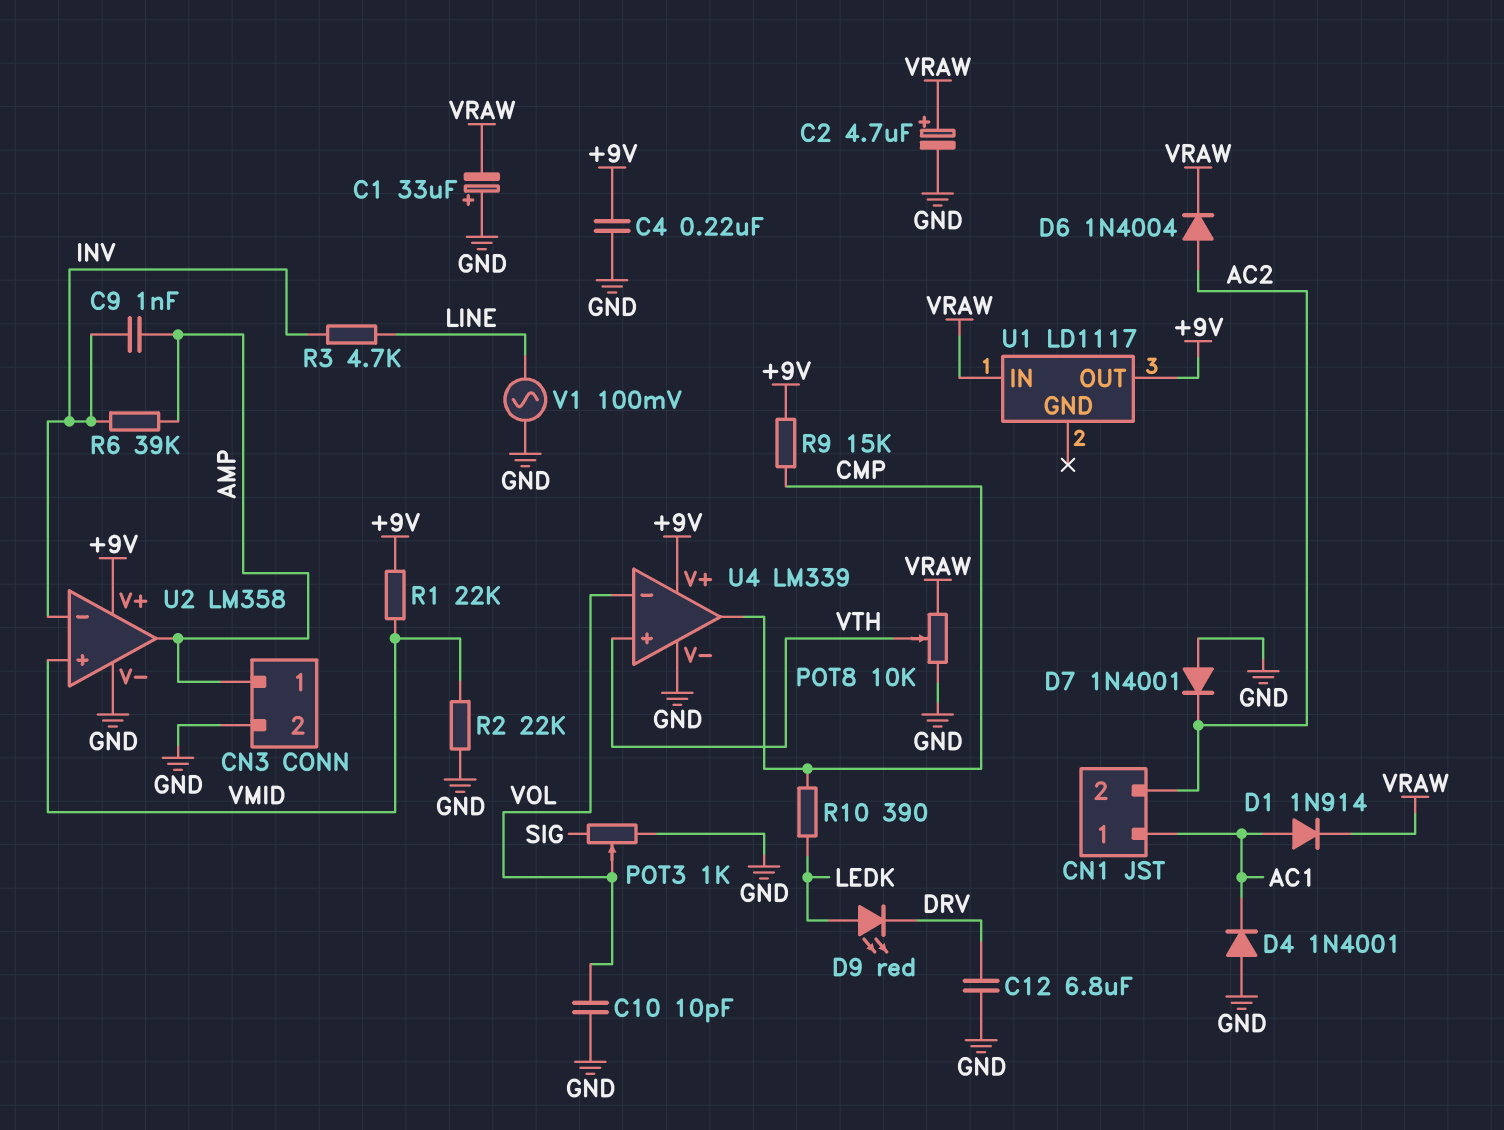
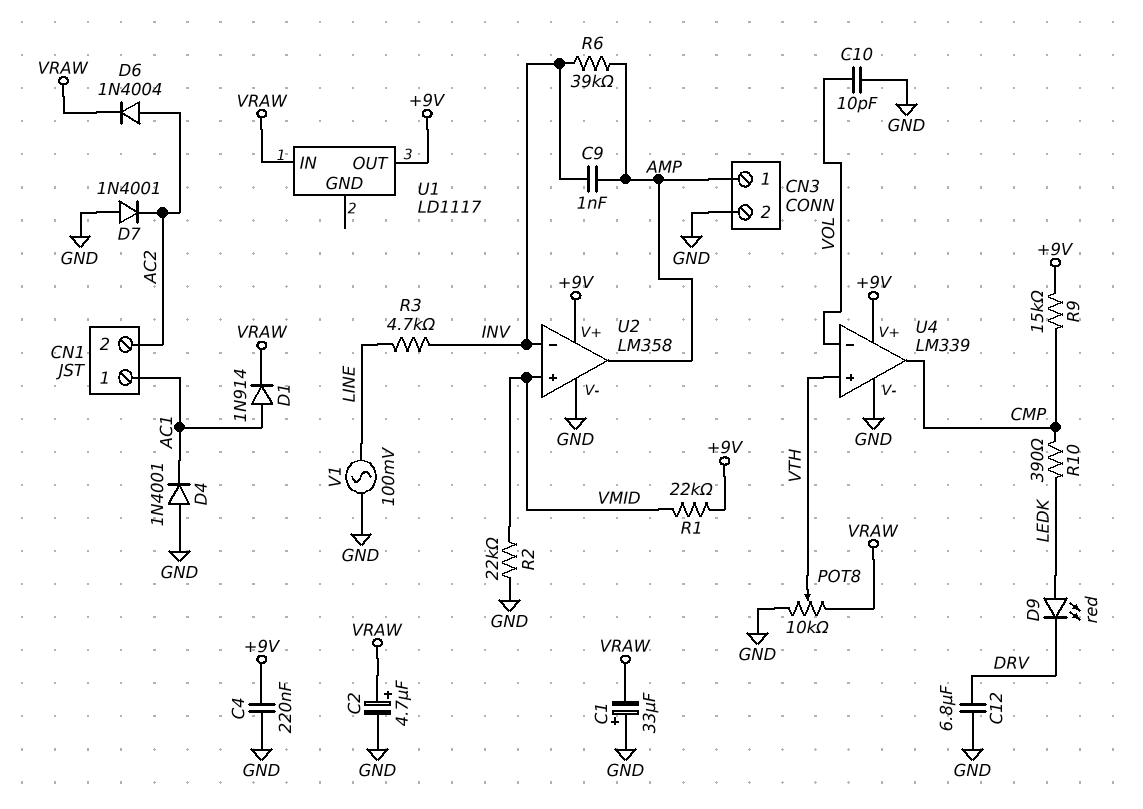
POT3: 1k (GND, SIG, wiper VOL) -> none

